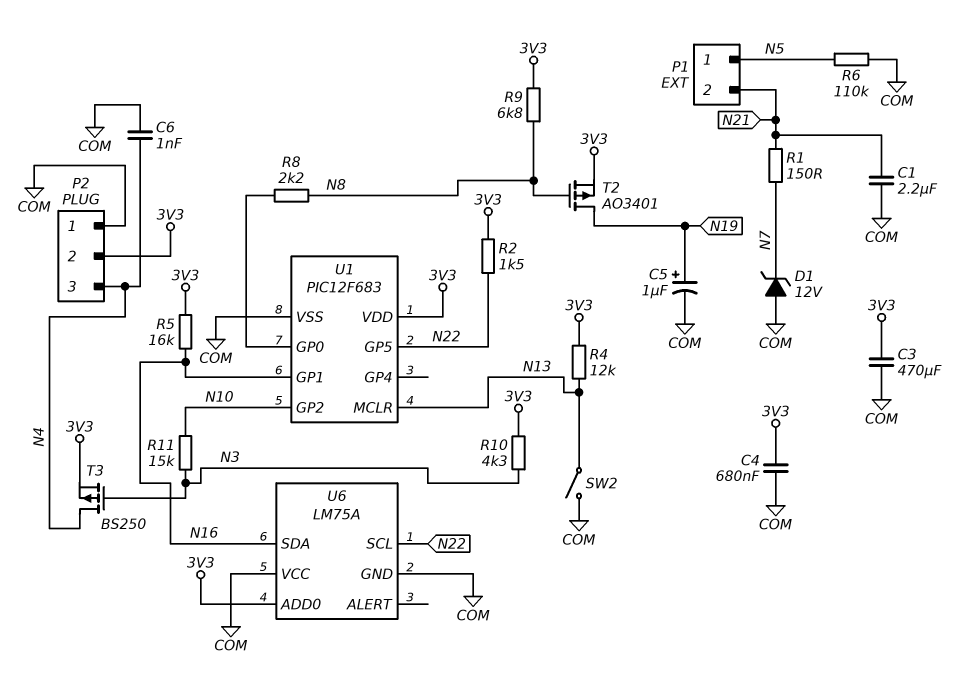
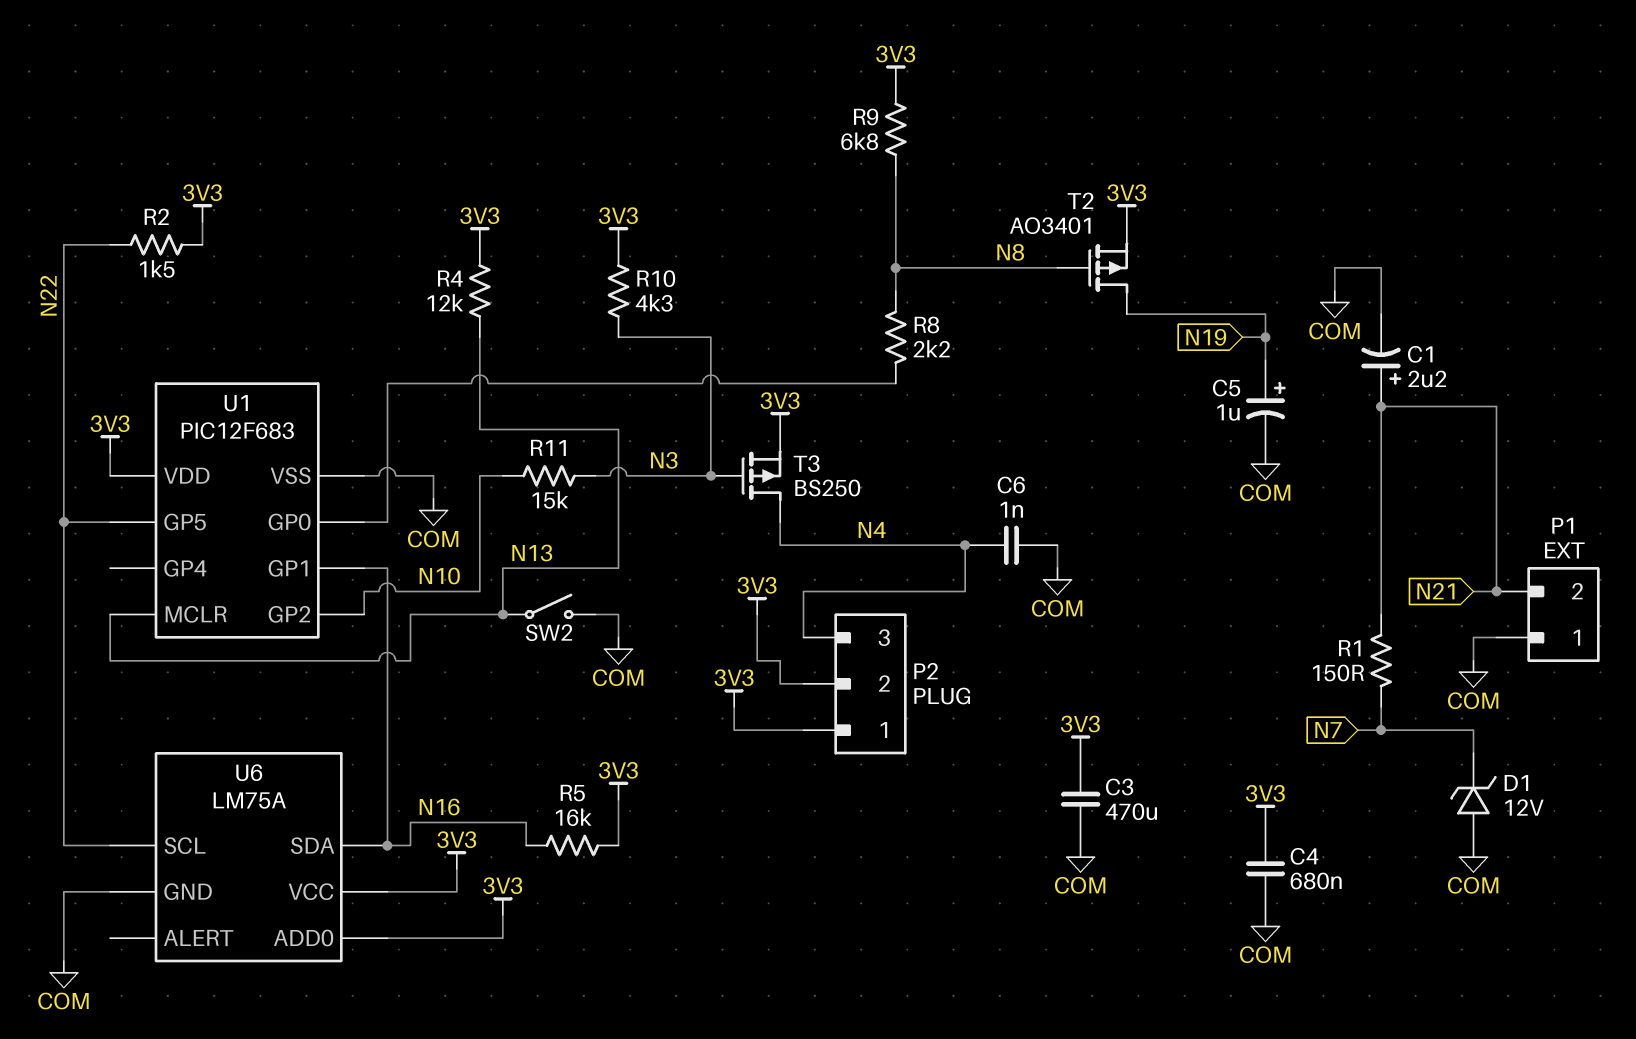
C1: 2.2uF (COM, N21) -> 2.2uF (plus N21, minus COM)
P1 pin 1: N5 -> COM
P2 pin 1: COM -> 3V3
R6: 110k (COM, N5) -> none
U6 pin VCC: COM -> 3V3

